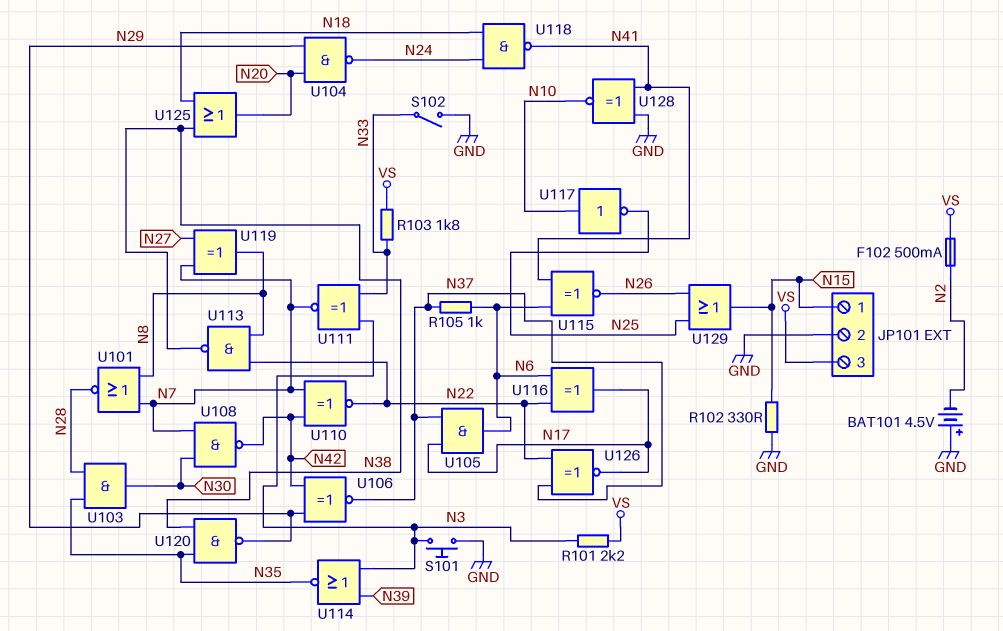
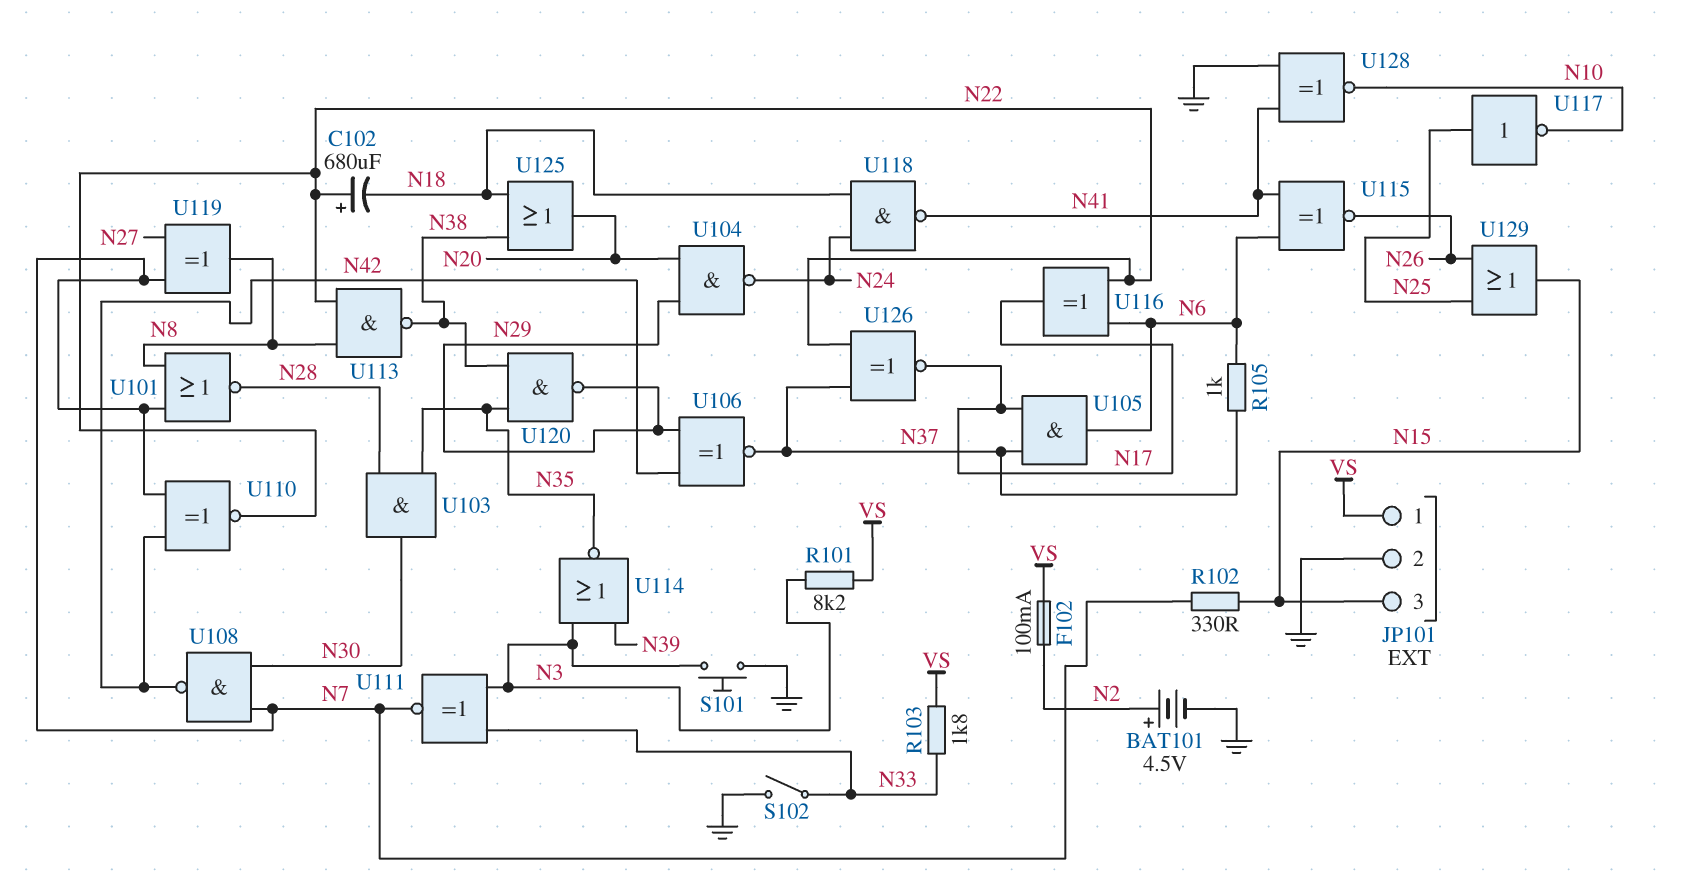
BAT101: 4.5V (plus GND, minus N2) -> 4.5V (plus N2, minus GND)
C102: none -> 680uF (plus N22, minus N18)
F102: 500mA (N2, VS) -> 100mA (N2, VS)
JP101 pin 1: N15 -> VS
JP101 pin 3: VS -> N15
R101: 2.2k (N3, VS) -> 8.2k (N3, VS)
R102: 330 (GND, N15) -> 330 (N7, N15)
U117: NOT (in N10, out N25) -> NOT (in N25, out N10)

